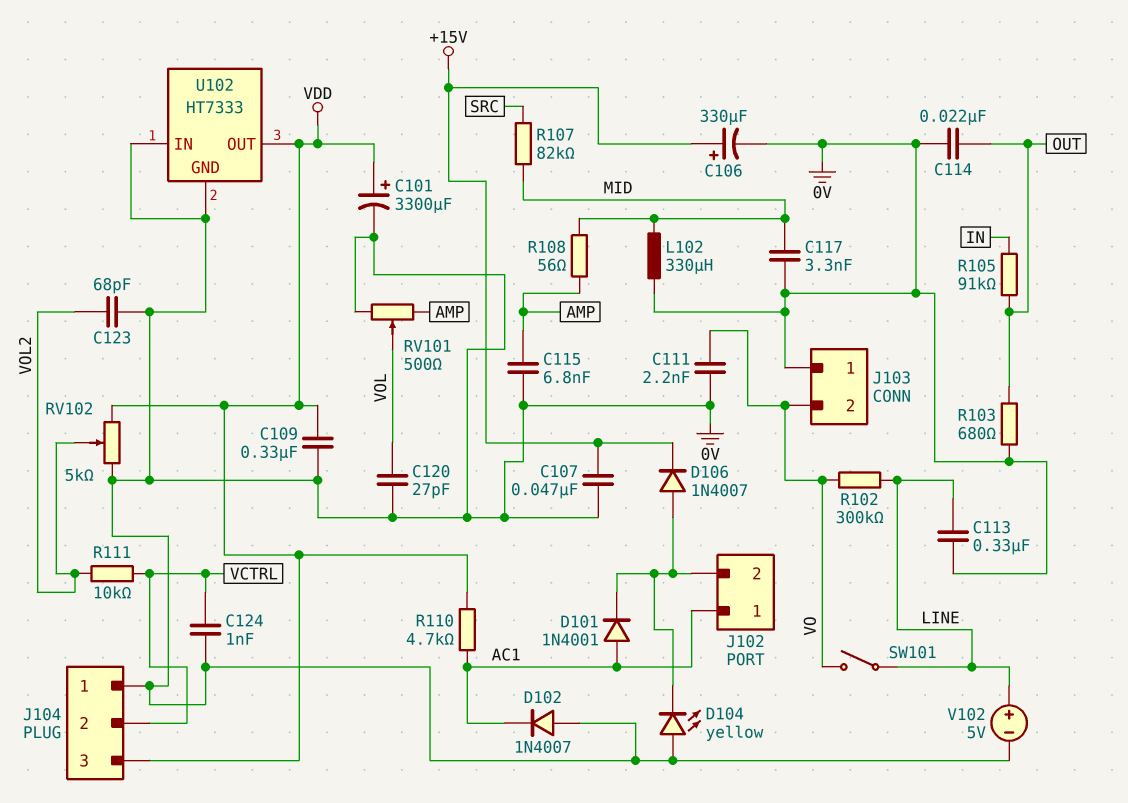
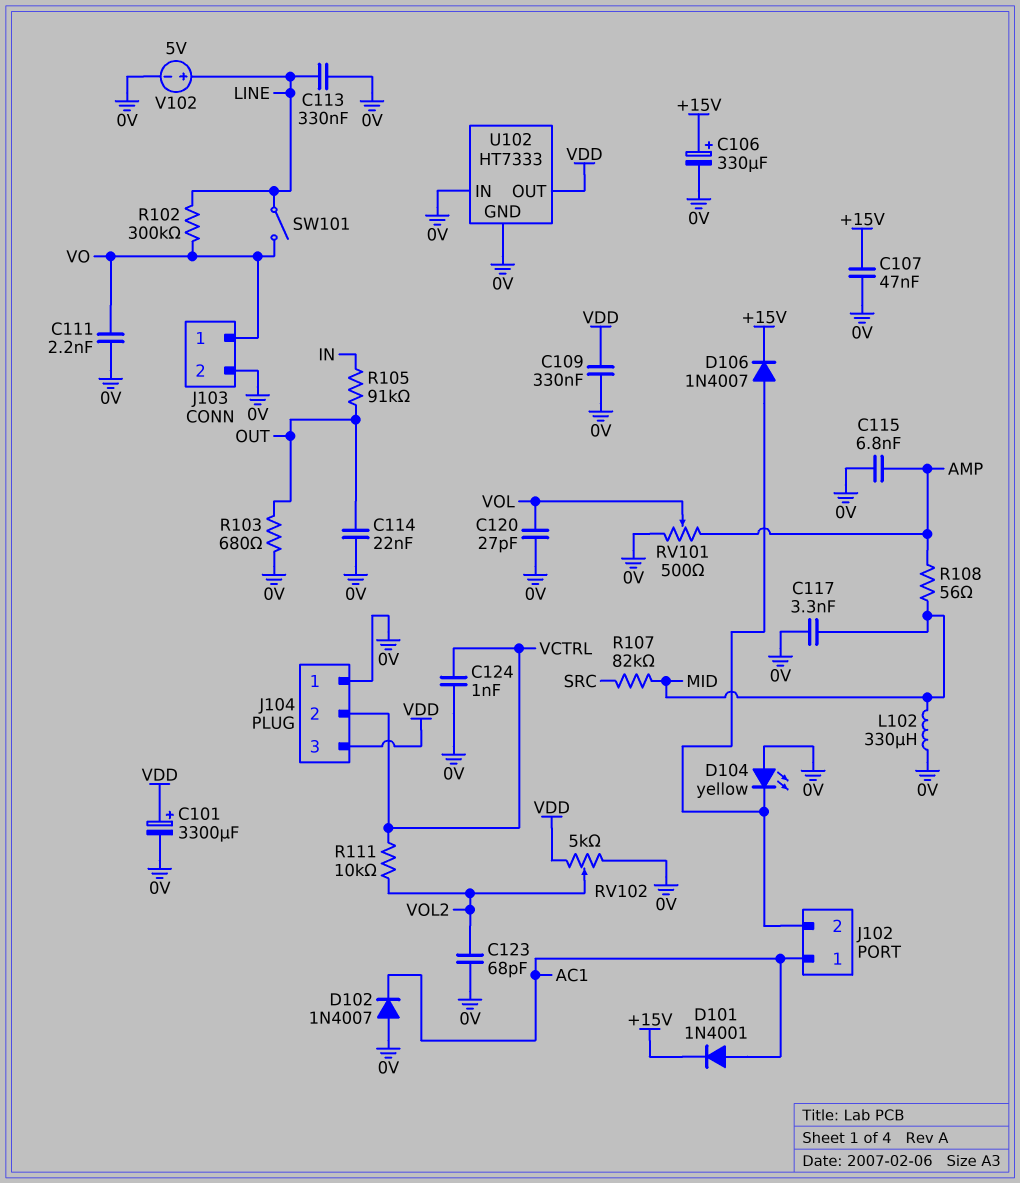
D101: diode 1N4001 (A AC1, K J102/2) -> diode 1N4001 (A AC1, K +15V)
J103 pin 1: 0V -> VO
J103 pin 2: VO -> 0V
R110: 4.7k (AC1, VDD) -> none

